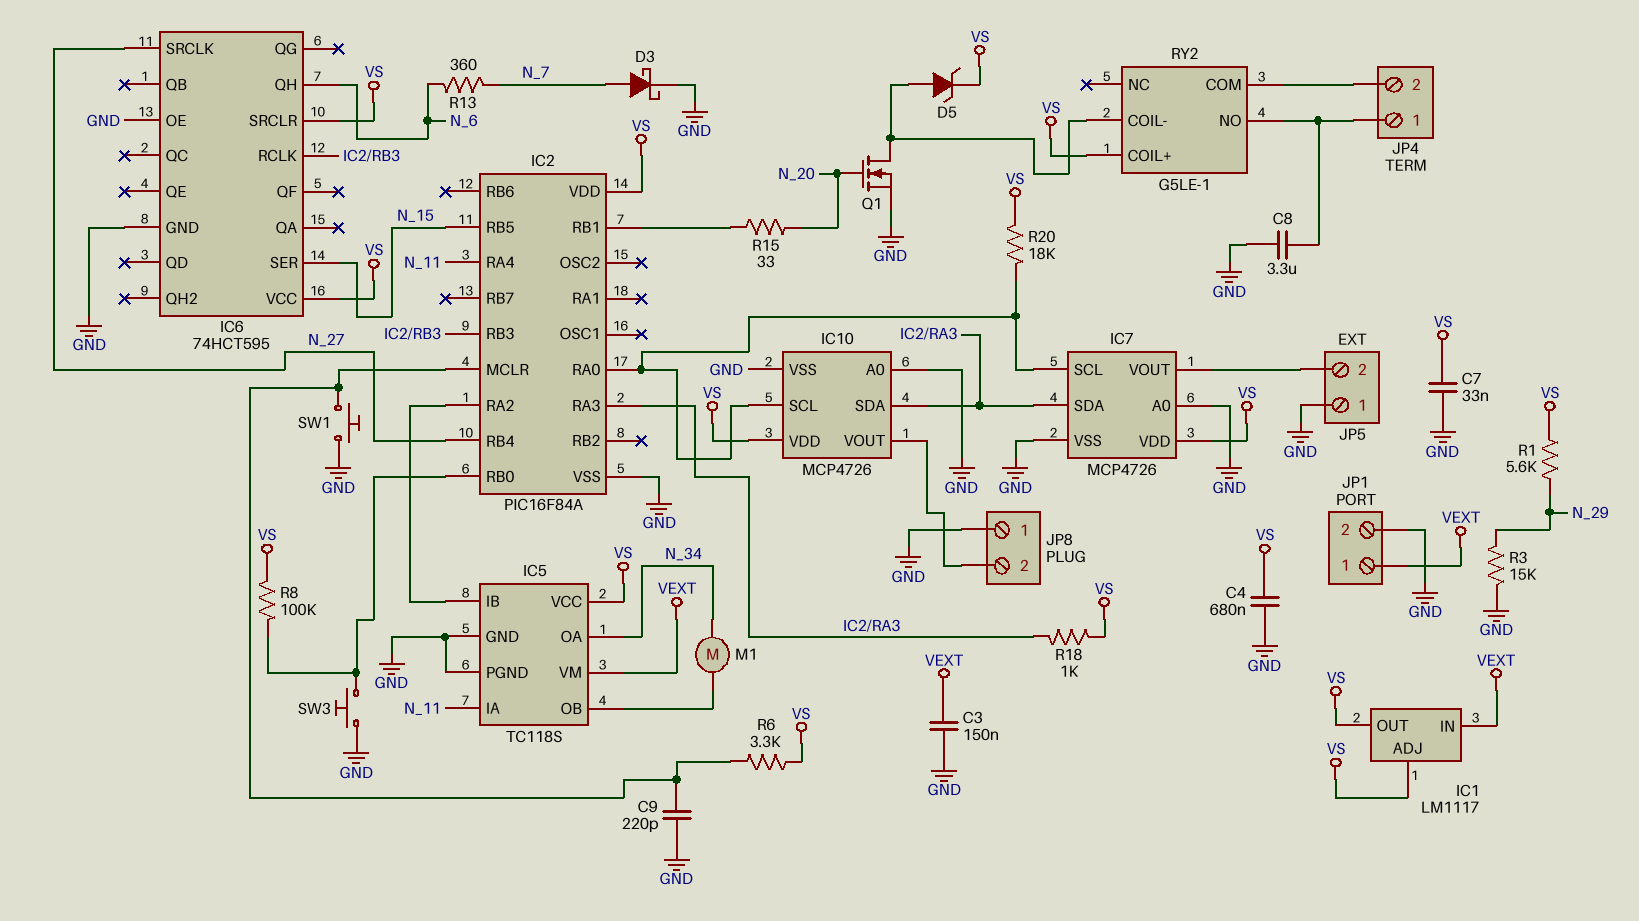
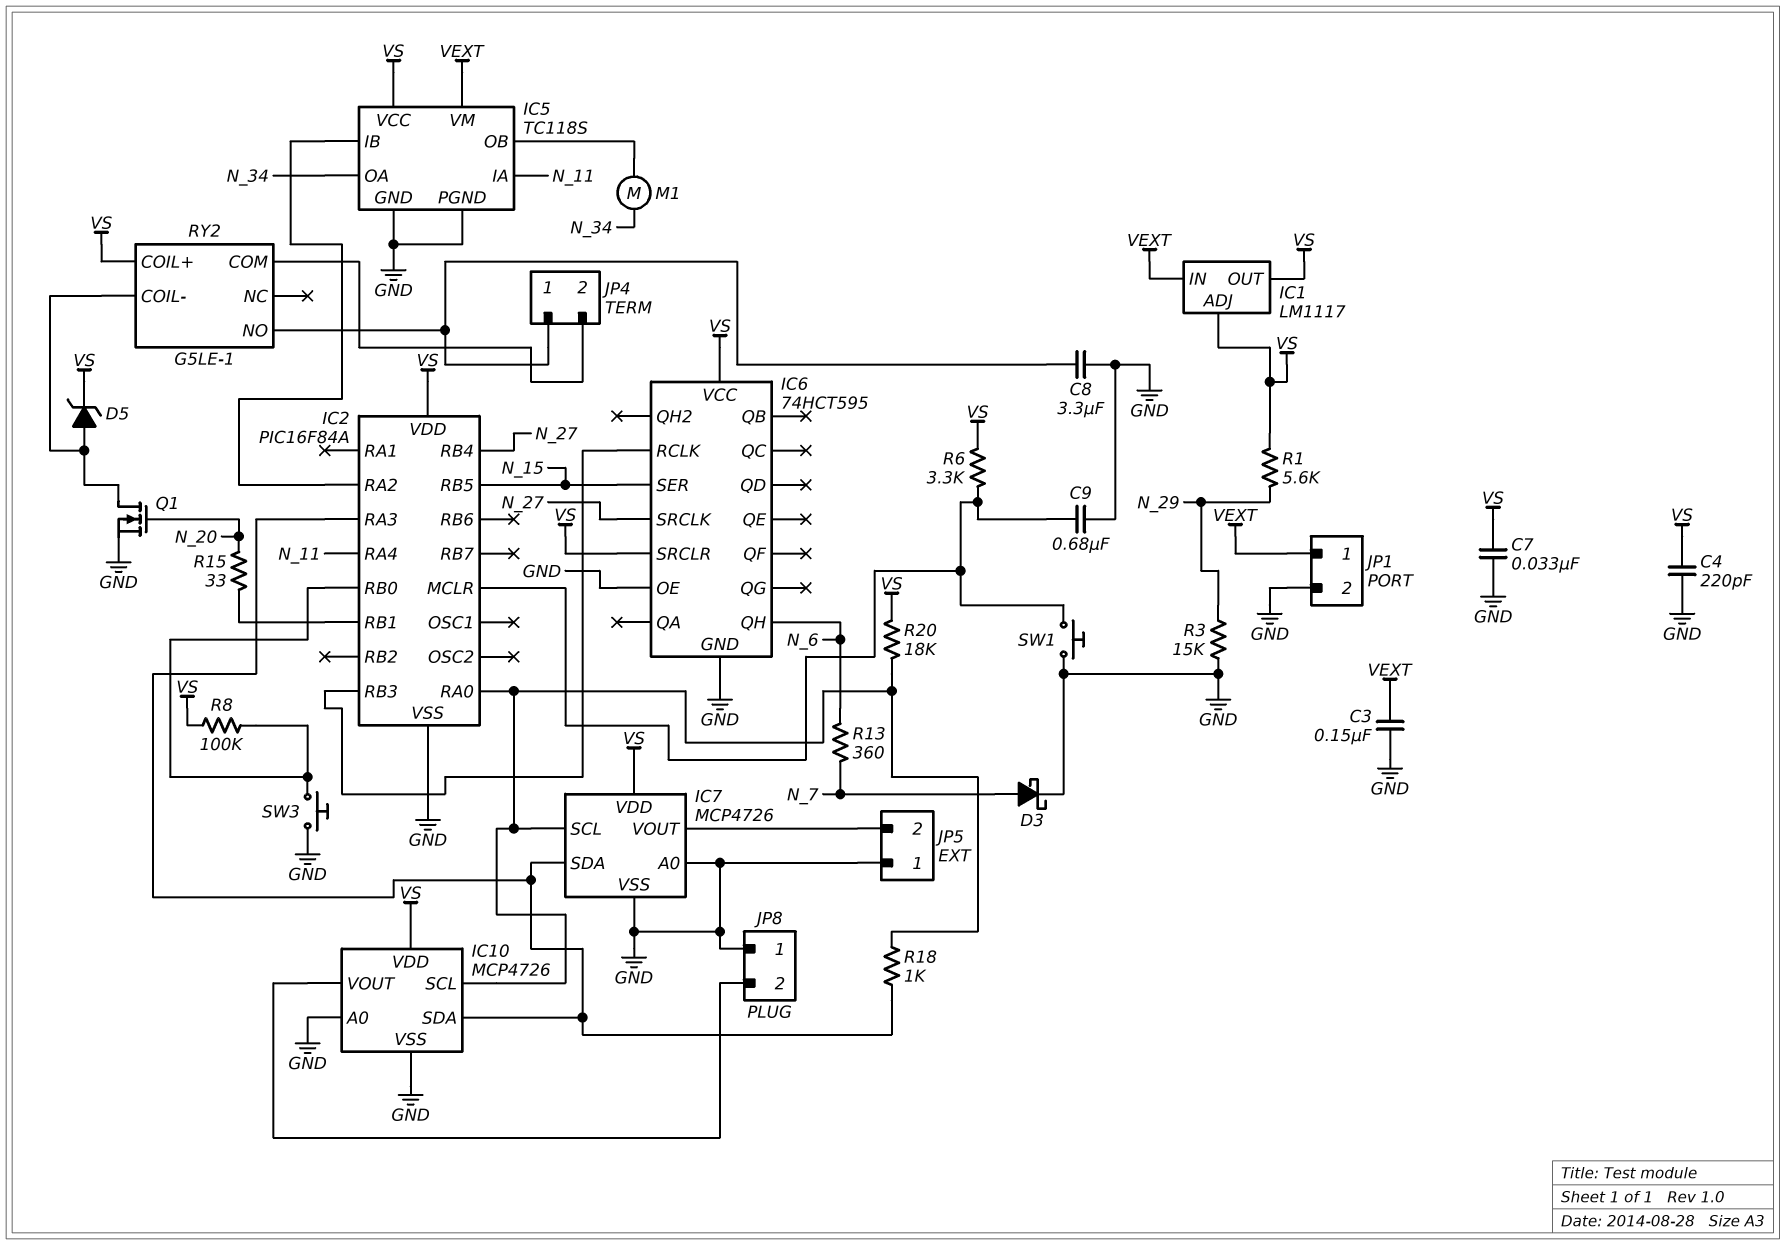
C4: 680nF (GND, VS) -> 220pF (GND, VS)
C9: 220pF (GND, IC2/MCLR) -> 680nF (GND, IC2/MCLR)
R18: 1k (IC2/RA3, VS) -> 1k (IC2/RA0, IC2/RA3)

